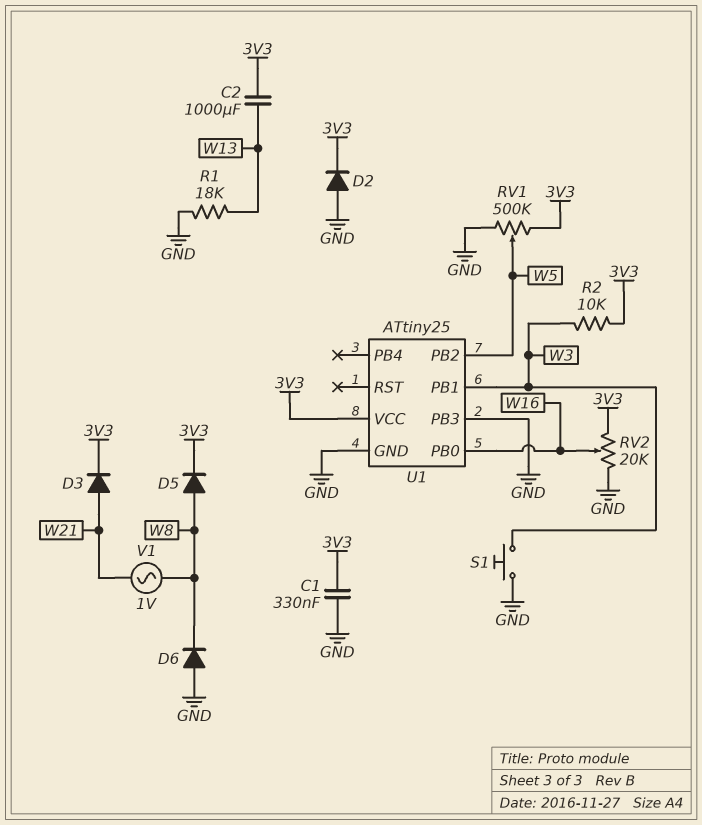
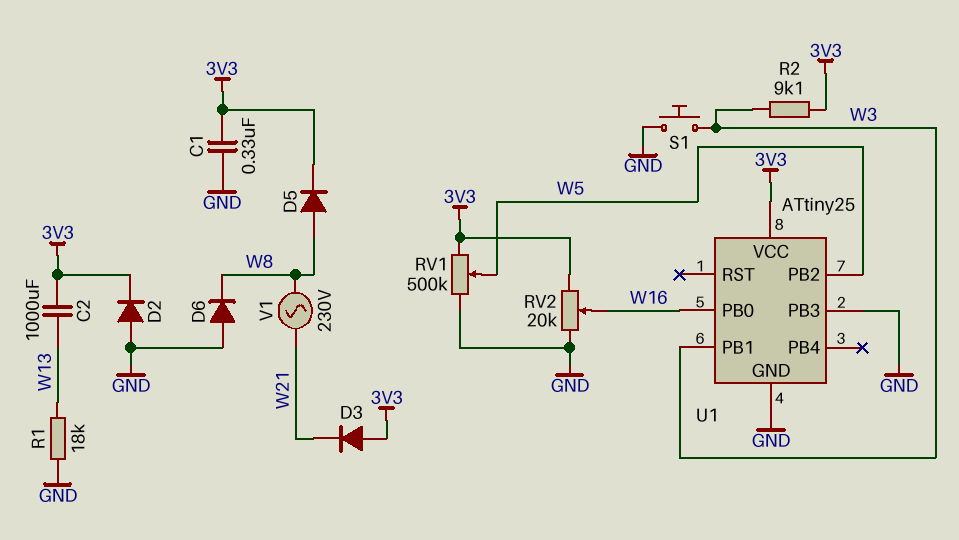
D3: diode (A W21, K 3V3) -> diode (A 3V3, K W21)
R2: 10k (3V3, W3) -> 9.1k (3V3, W3)
V1: AC 1V (W8, W21) -> AC 230V (W8, W21)

